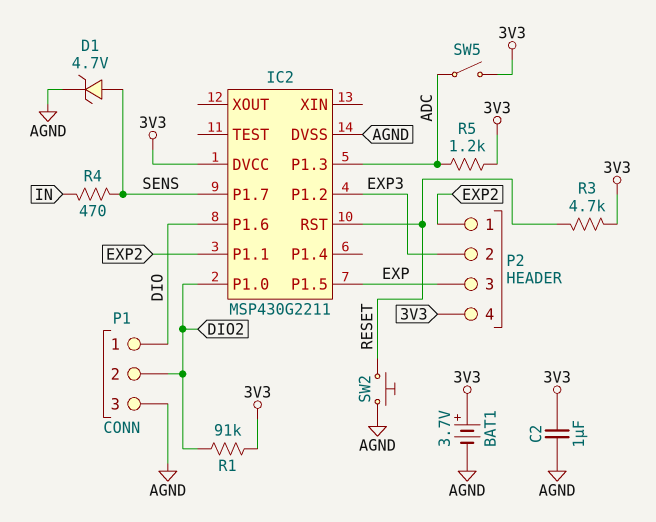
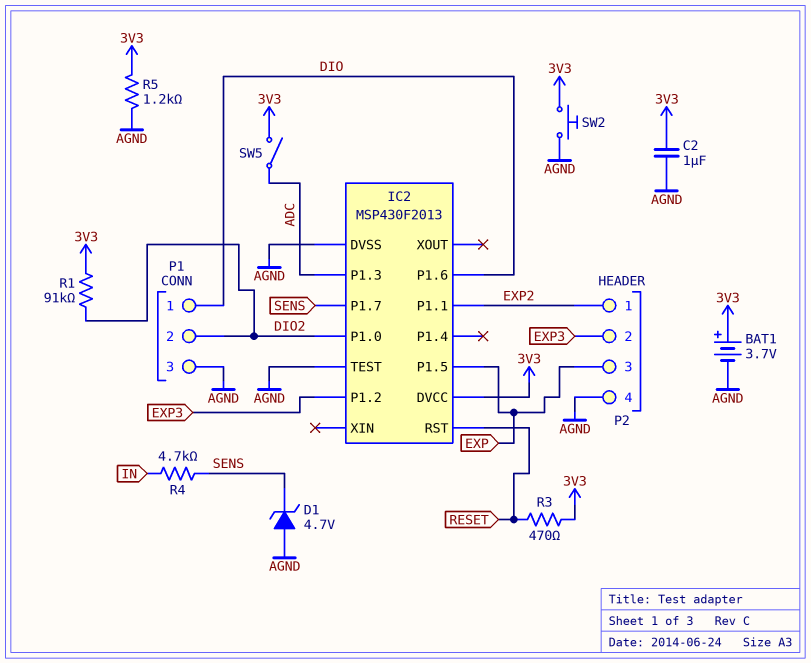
D1: zener 4.7V (A SENS, K AGND) -> zener 4.7V (A AGND, K SENS)
IC2: MSP430G2211 -> MSP430F2013
IC2 pin TEST: none -> AGND
P2 pin 4: 3V3 -> AGND
R3: 4.7k (3V3, RESET) -> 470 (3V3, RESET)
R4: 470 (IN, SENS) -> 4.7k (IN, SENS)
R5: 1.2k (3V3, ADC) -> 1.2k (3V3, AGND)
SW2: button (AGND, RESET) -> button (3V3, AGND)

